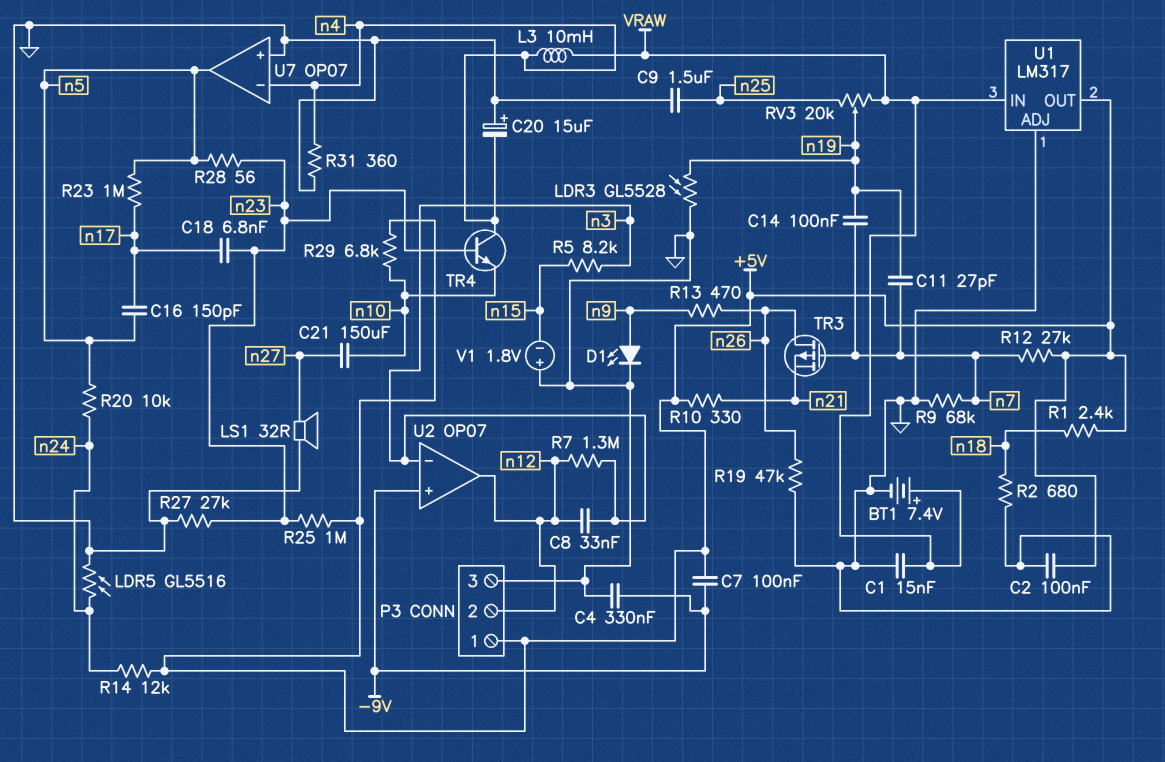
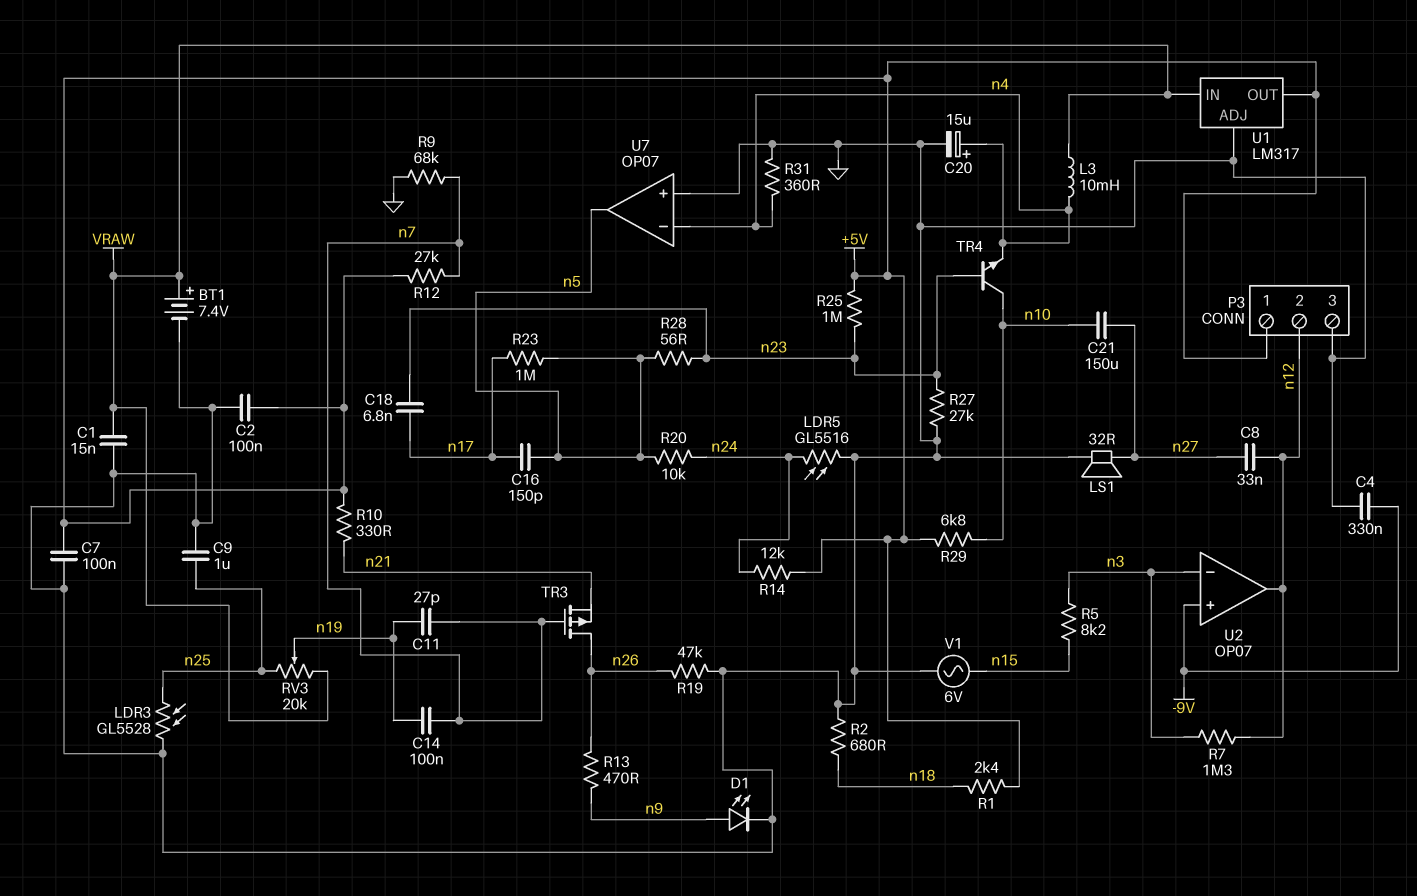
C7: 100nF (+5V, -9V) -> 100nF (+5V, GND)
C8: 33nF (n3, n12) -> 33nF (n12, n27)
C9: 1.5uF (GND, n25) -> 1uF (GND, n25)
C20: 15uF (plus GND, minus n4) -> 15uF (plus n4, minus GND)
LDR3: GL5528 (GND, n19) -> GL5528 (GND, n25)
TR4: NPN (B n23, C n4, E n10) -> NPN (B n23, C n10, E n4)
V1: 1.8V (plus GND, minus n15) -> AC 6V (GND, n15)

